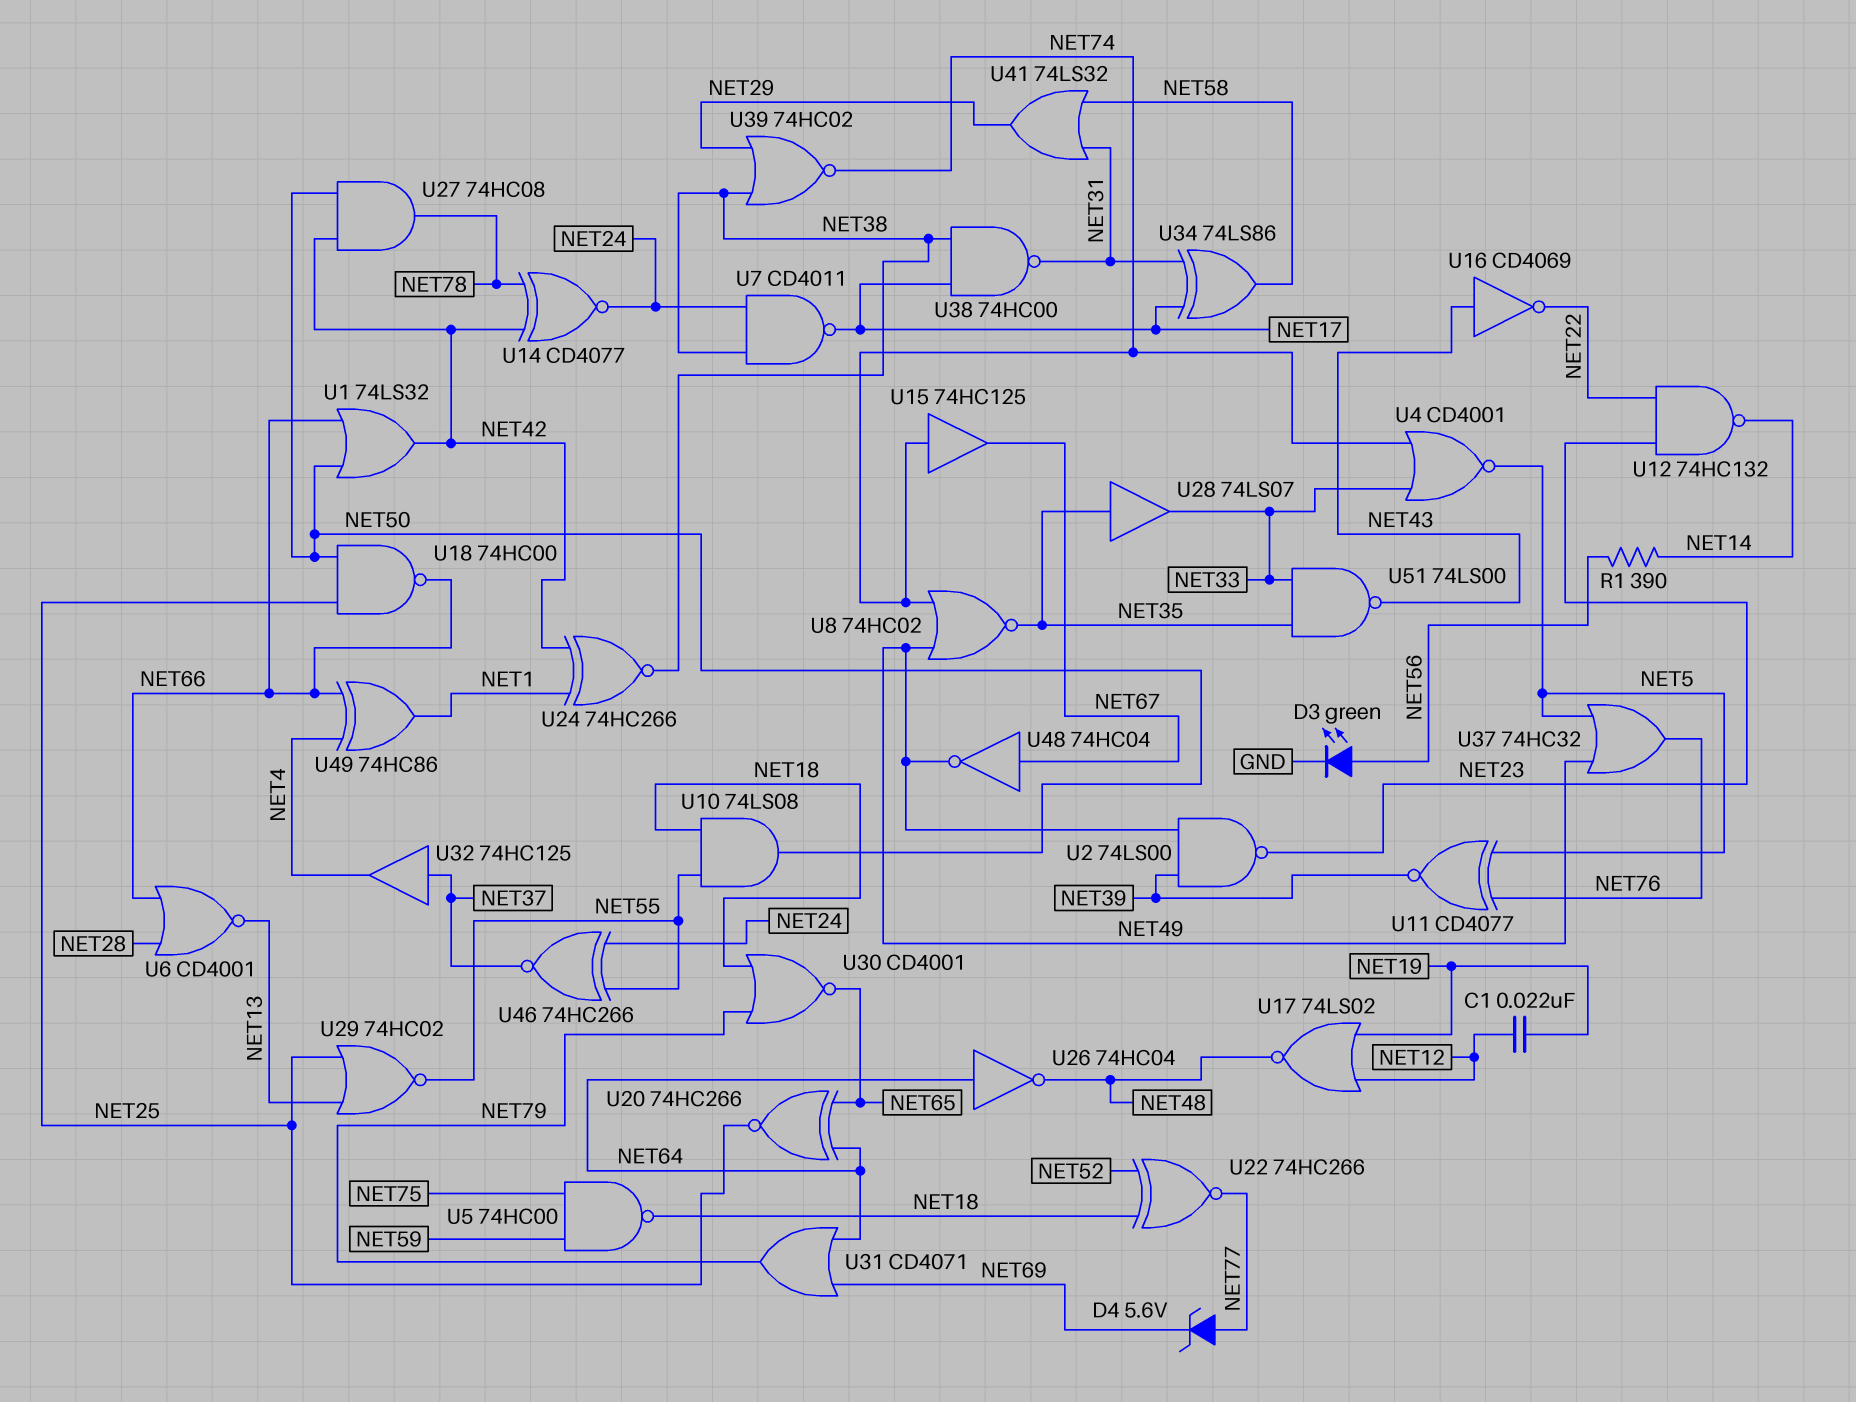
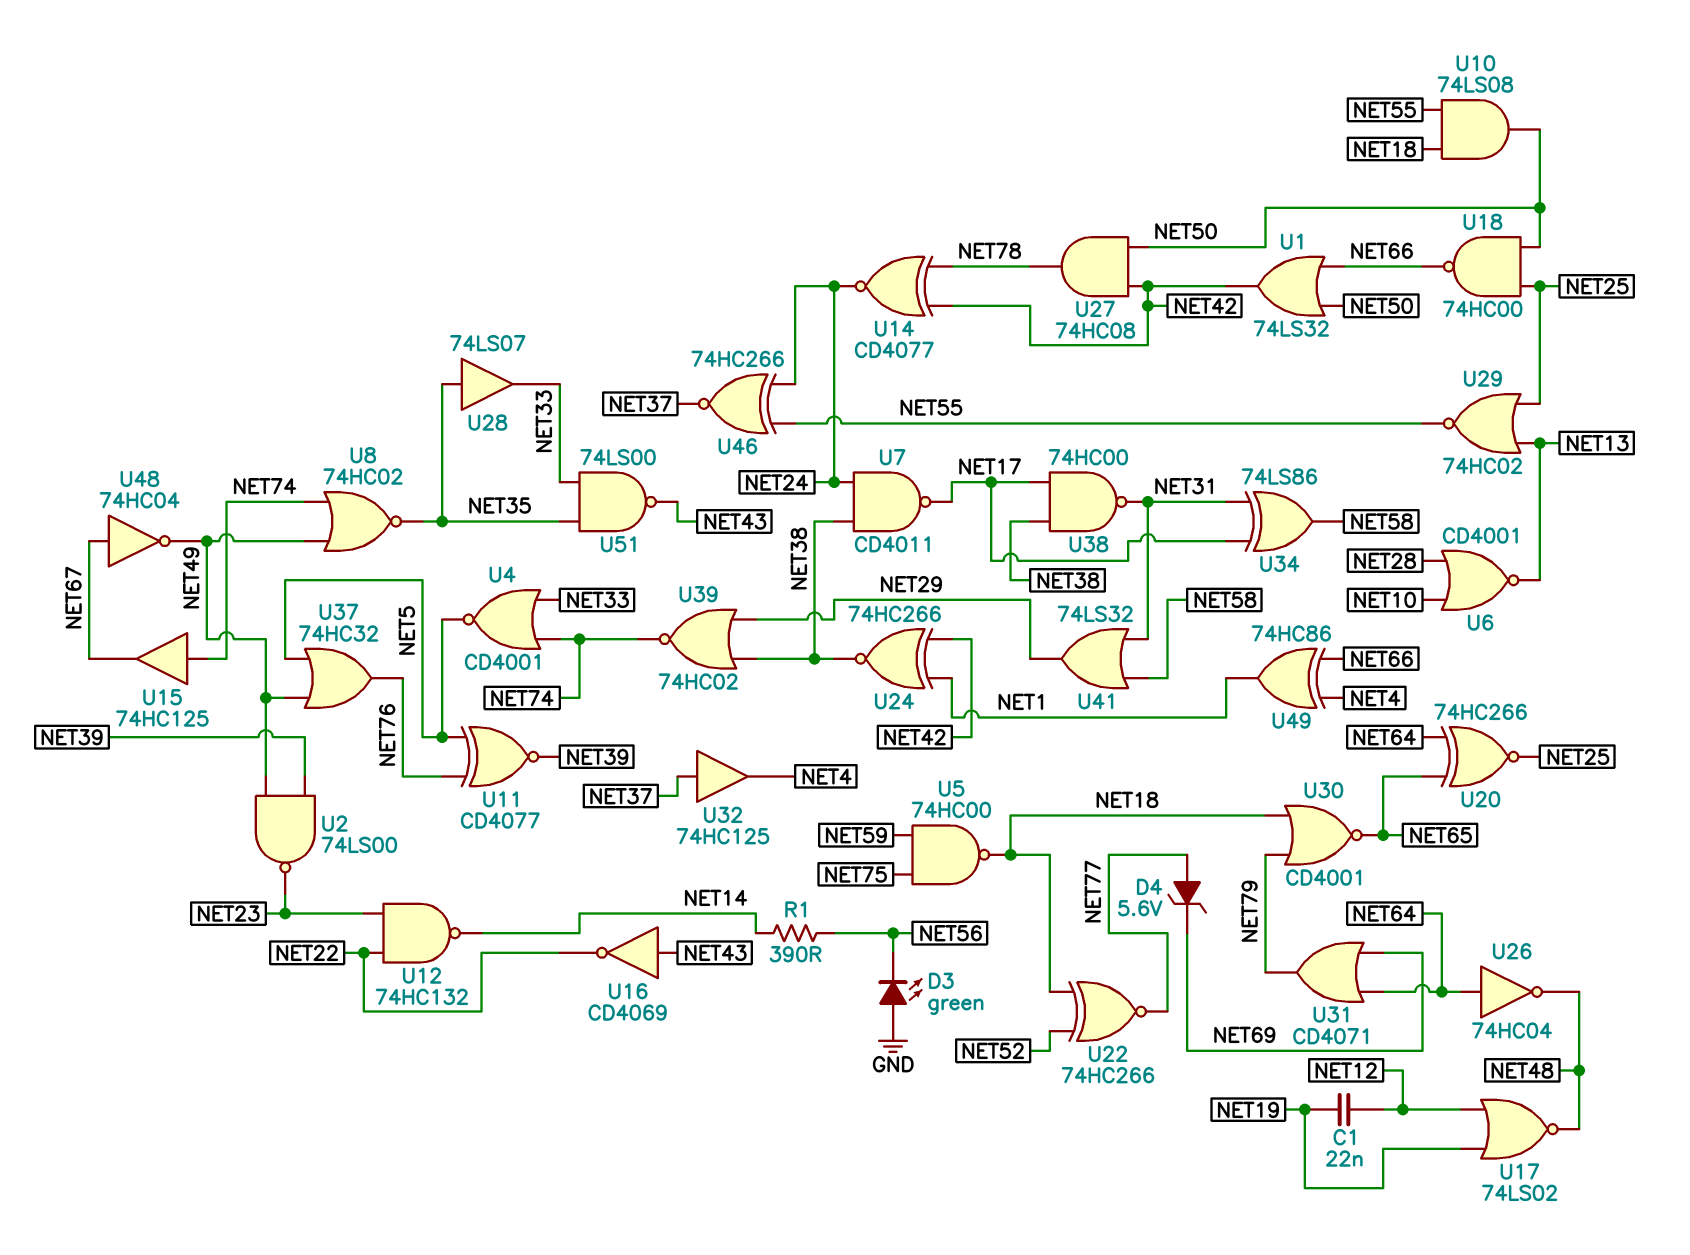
D3: LED green (A NET56, K GND) -> LED green (A GND, K NET56)
U6: NOR CD4001 (in NET28, in NET66, out NET13) -> NOR CD4001 (in NET10, in NET28, out NET13)

